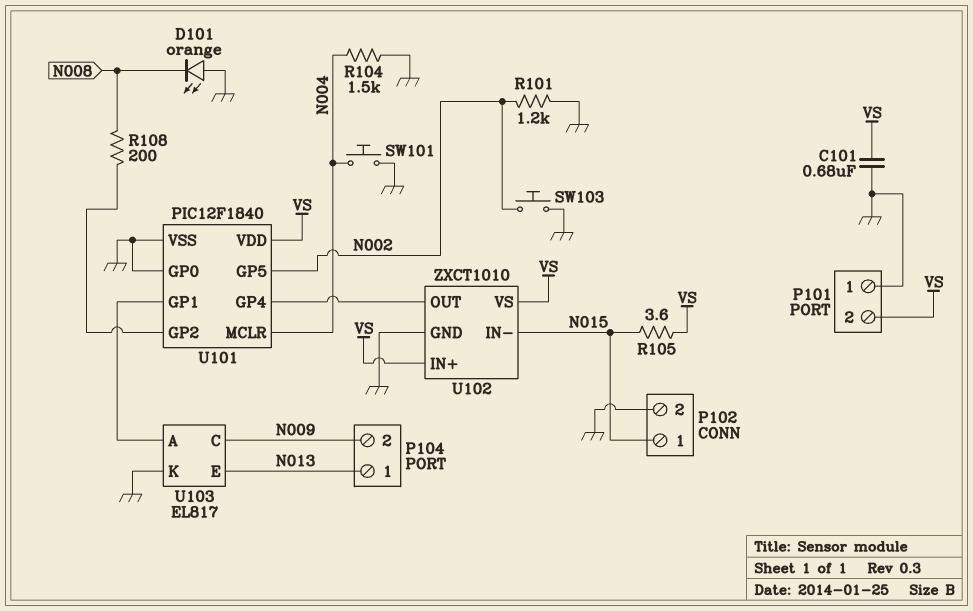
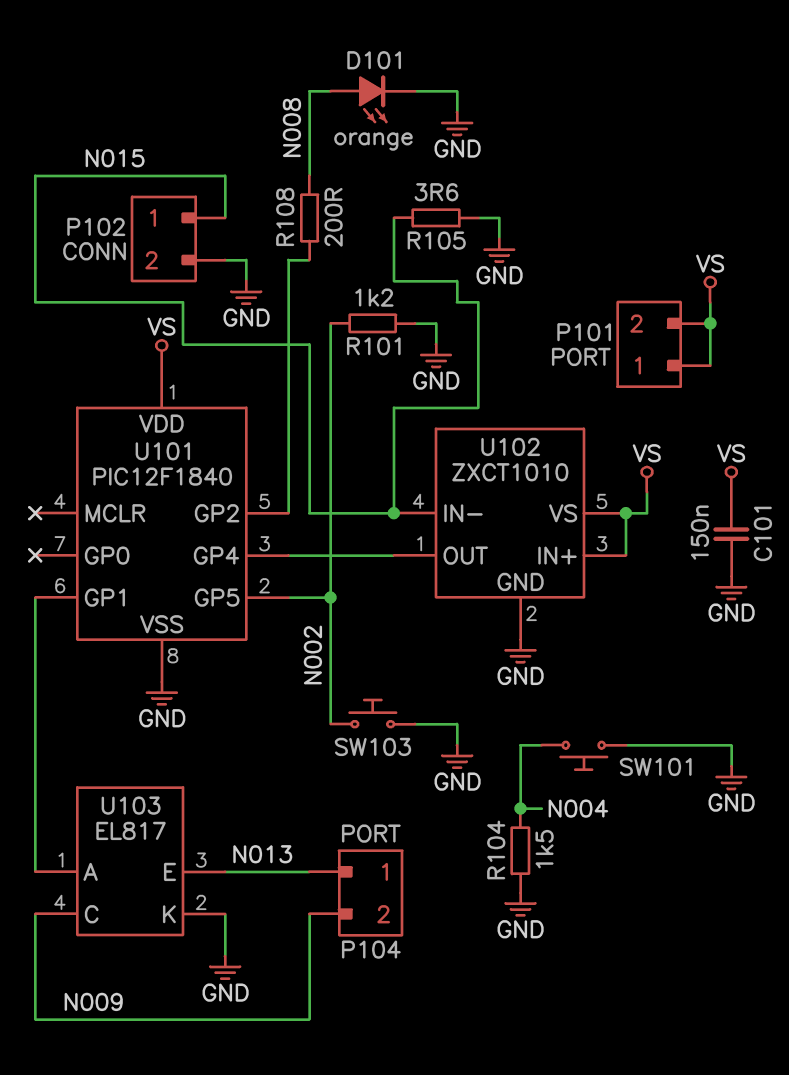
C101: 680nF (GND, VS) -> 150nF (GND, VS)
D101: LED orange (A GND, K N008) -> LED orange (A N008, K GND)
P101 pin 1: GND -> VS
R105: 3.6 (N015, VS) -> 3.6 (GND, N015)
U101 pin GP0: GND -> none
U101 pin MCLR: N004 -> none

